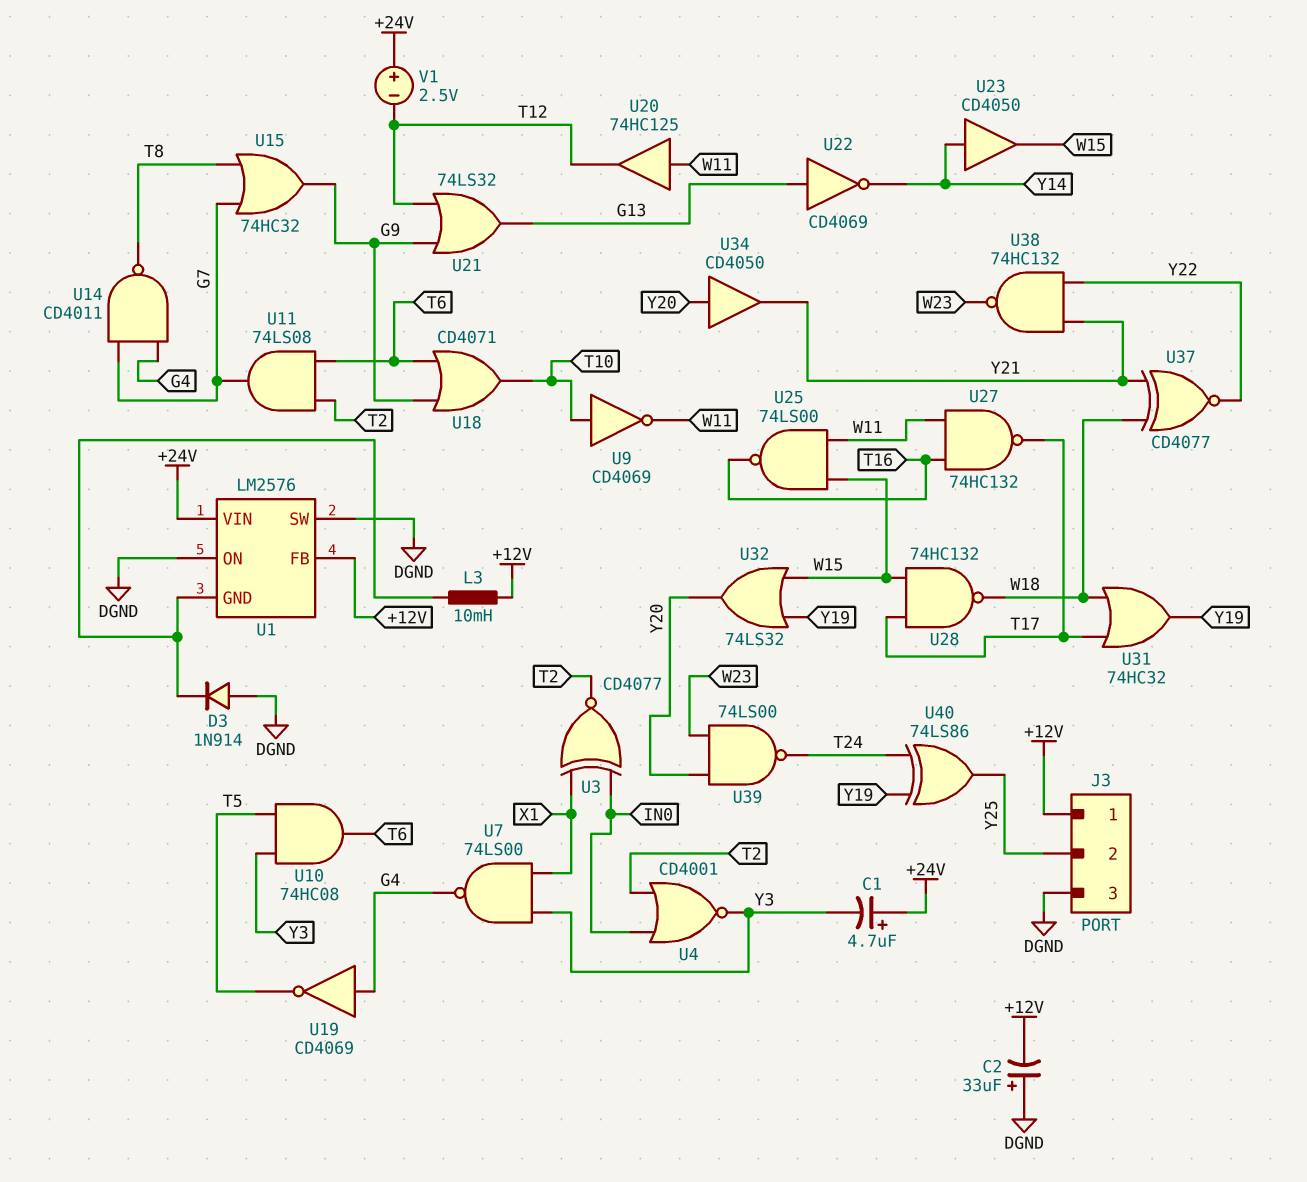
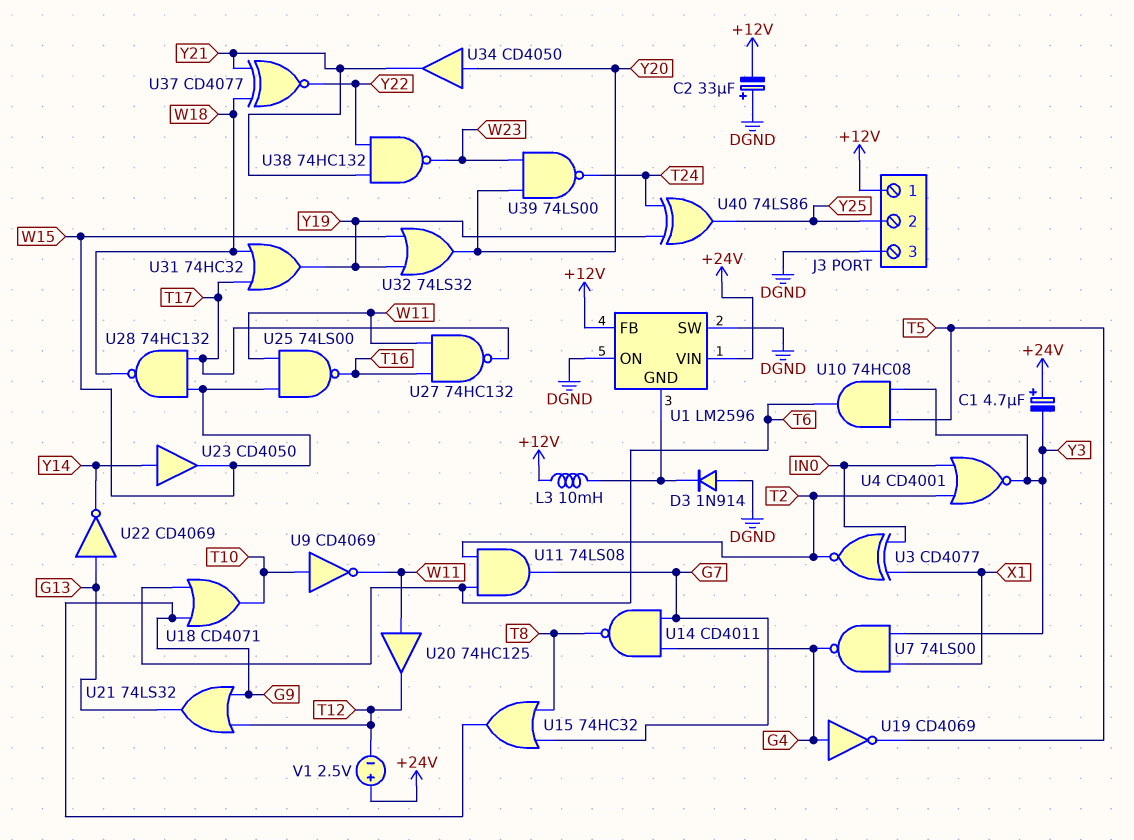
U1: LM2576 -> LM2596

